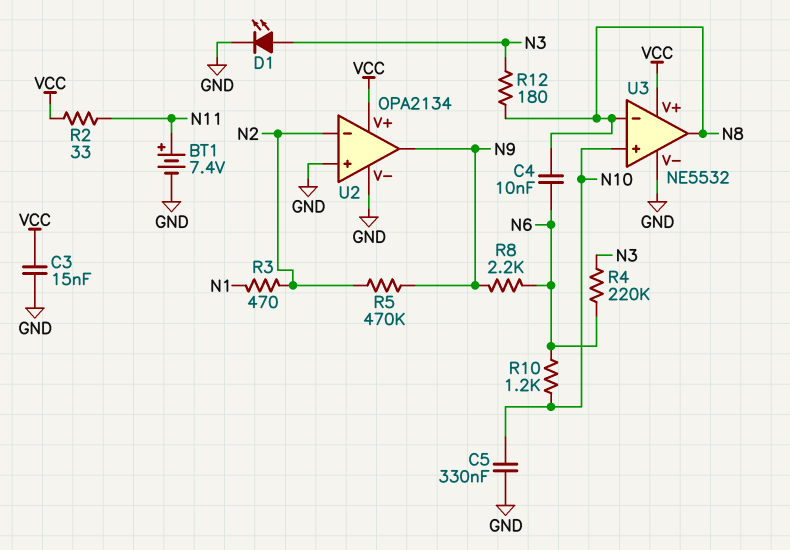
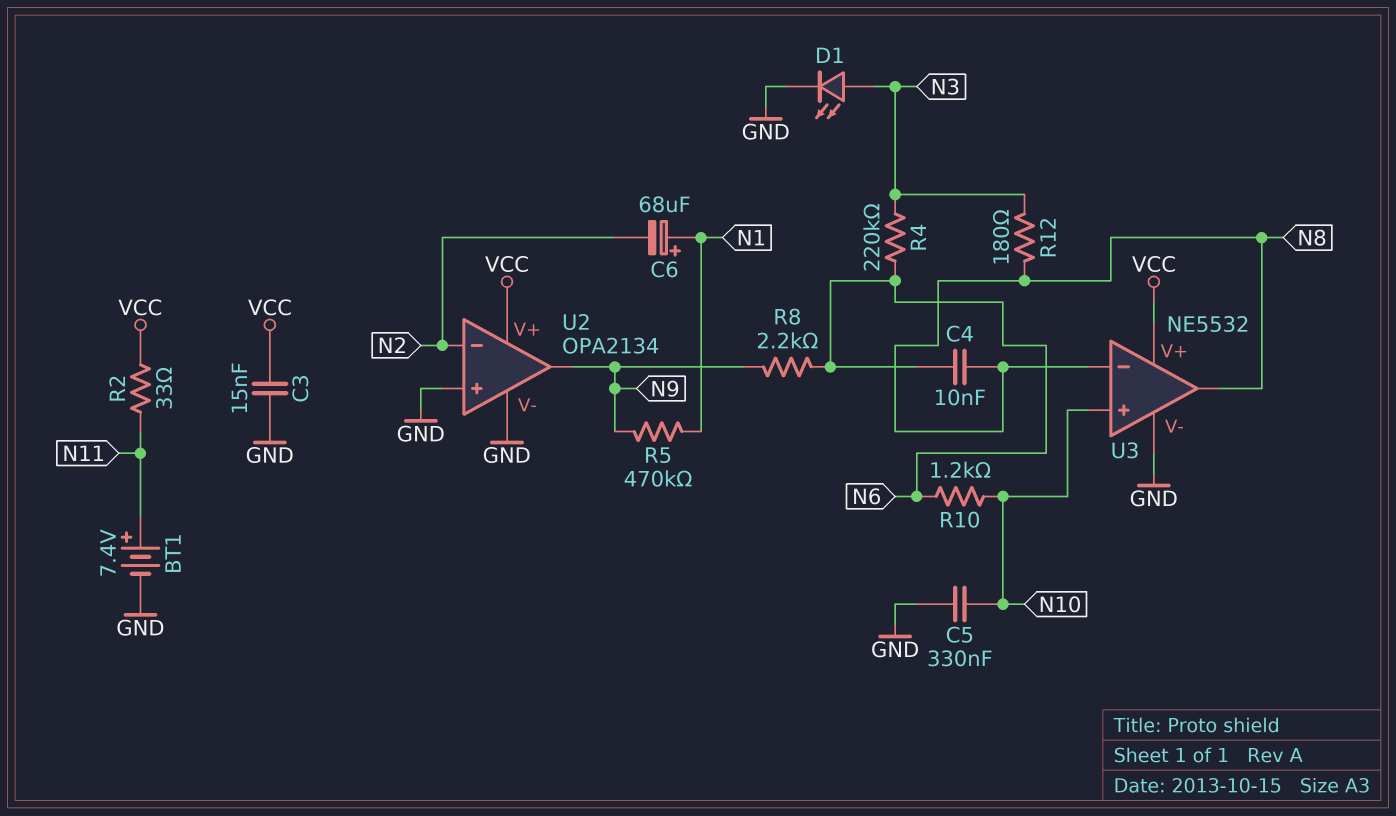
C6: none -> 68uF (plus N1, minus N2)
R3: 470 (N1, N2) -> none
R5: 470k (N2, N9) -> 470k (N1, N9)

